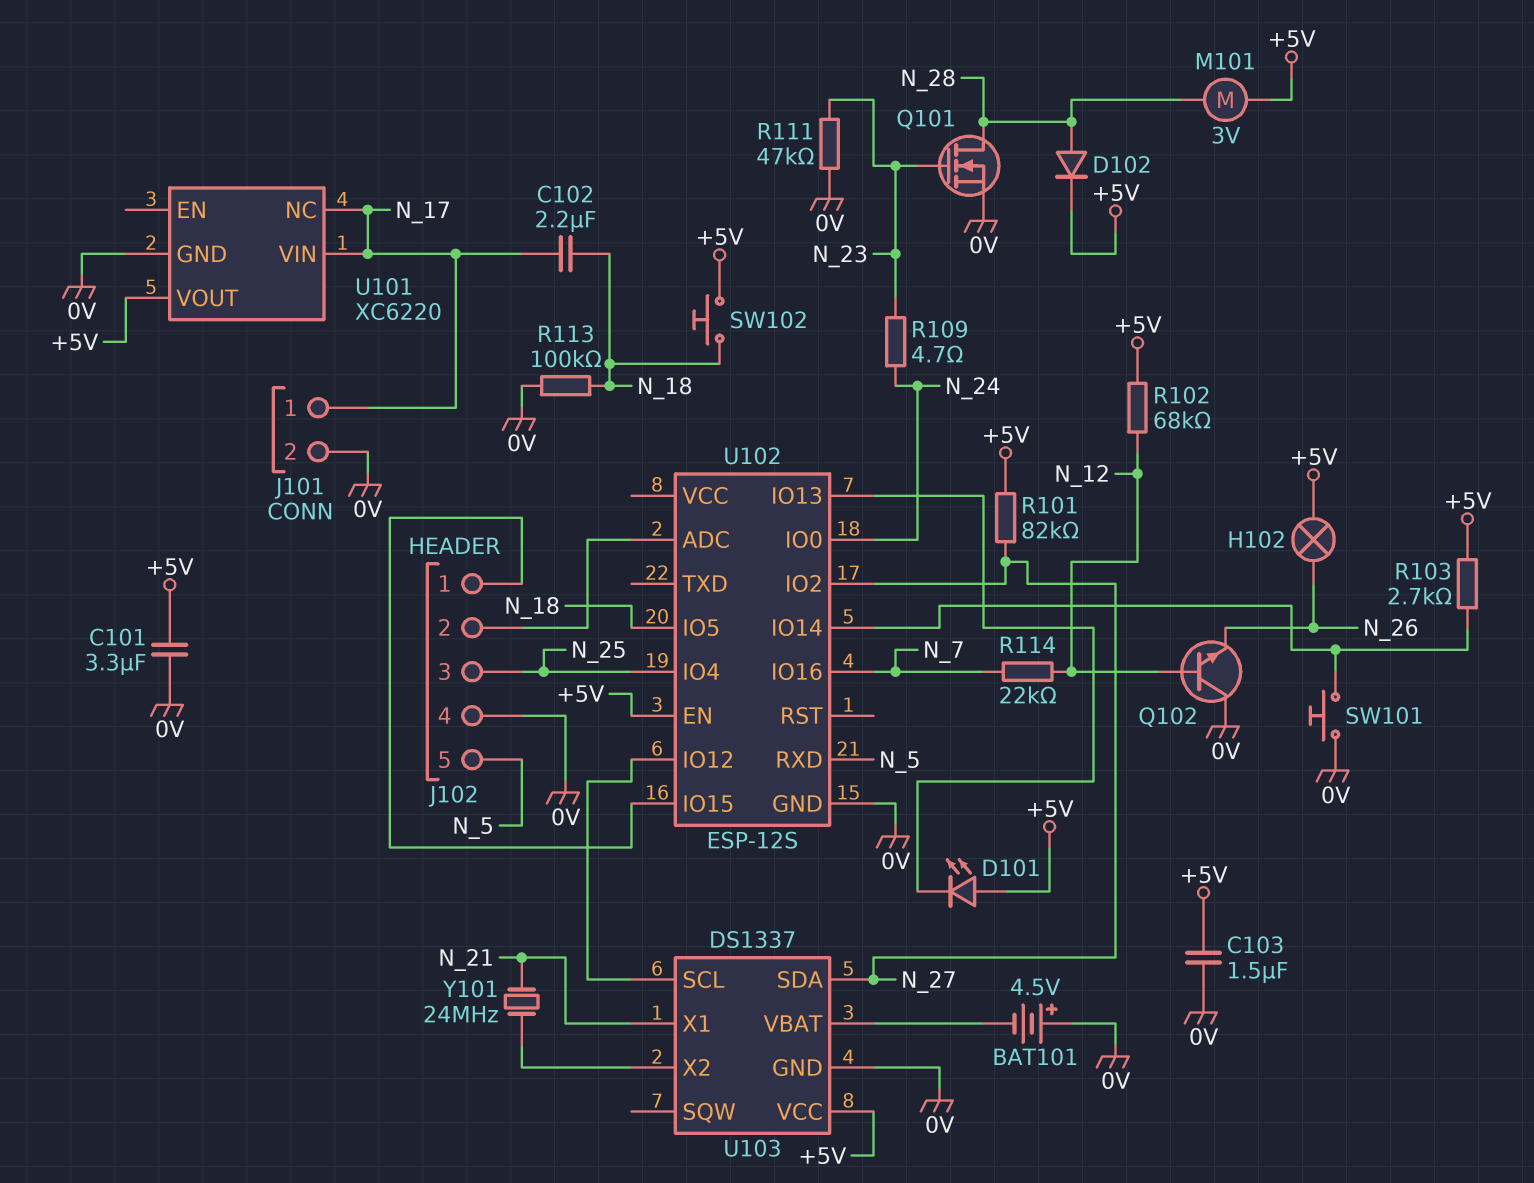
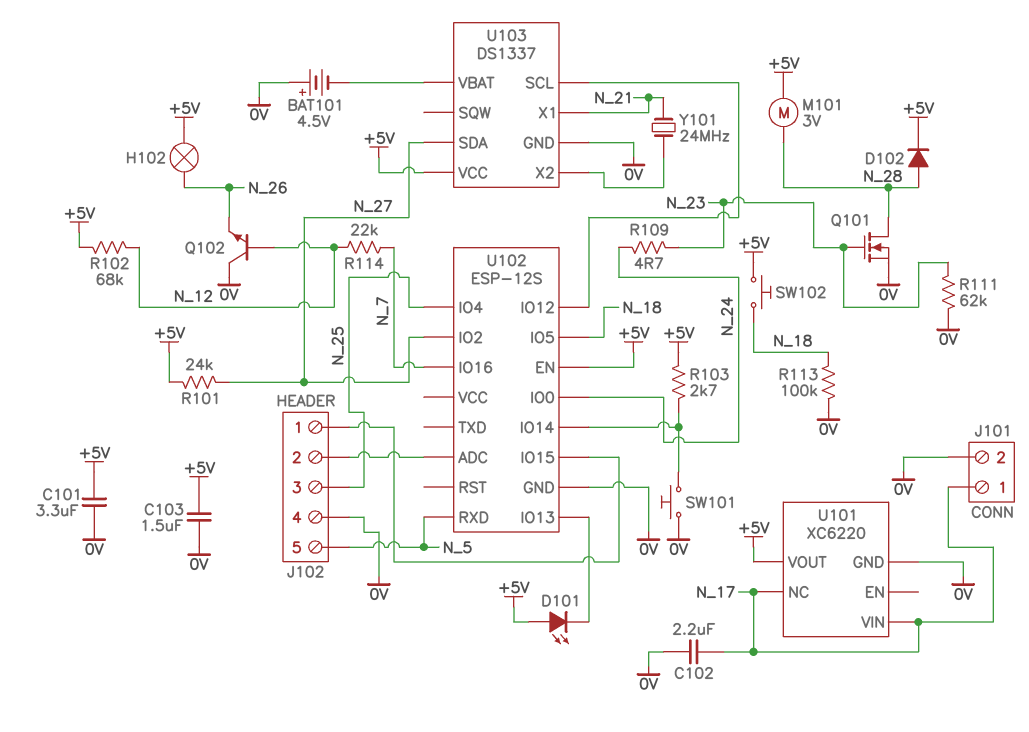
C102: 2.2uF (N_17, N_18) -> 2.2uF (0V, N_17)
R101: 82k (+5V, N_27) -> 24k (+5V, N_27)
R111: 47k (0V, N_23) -> 62k (0V, N_23)

